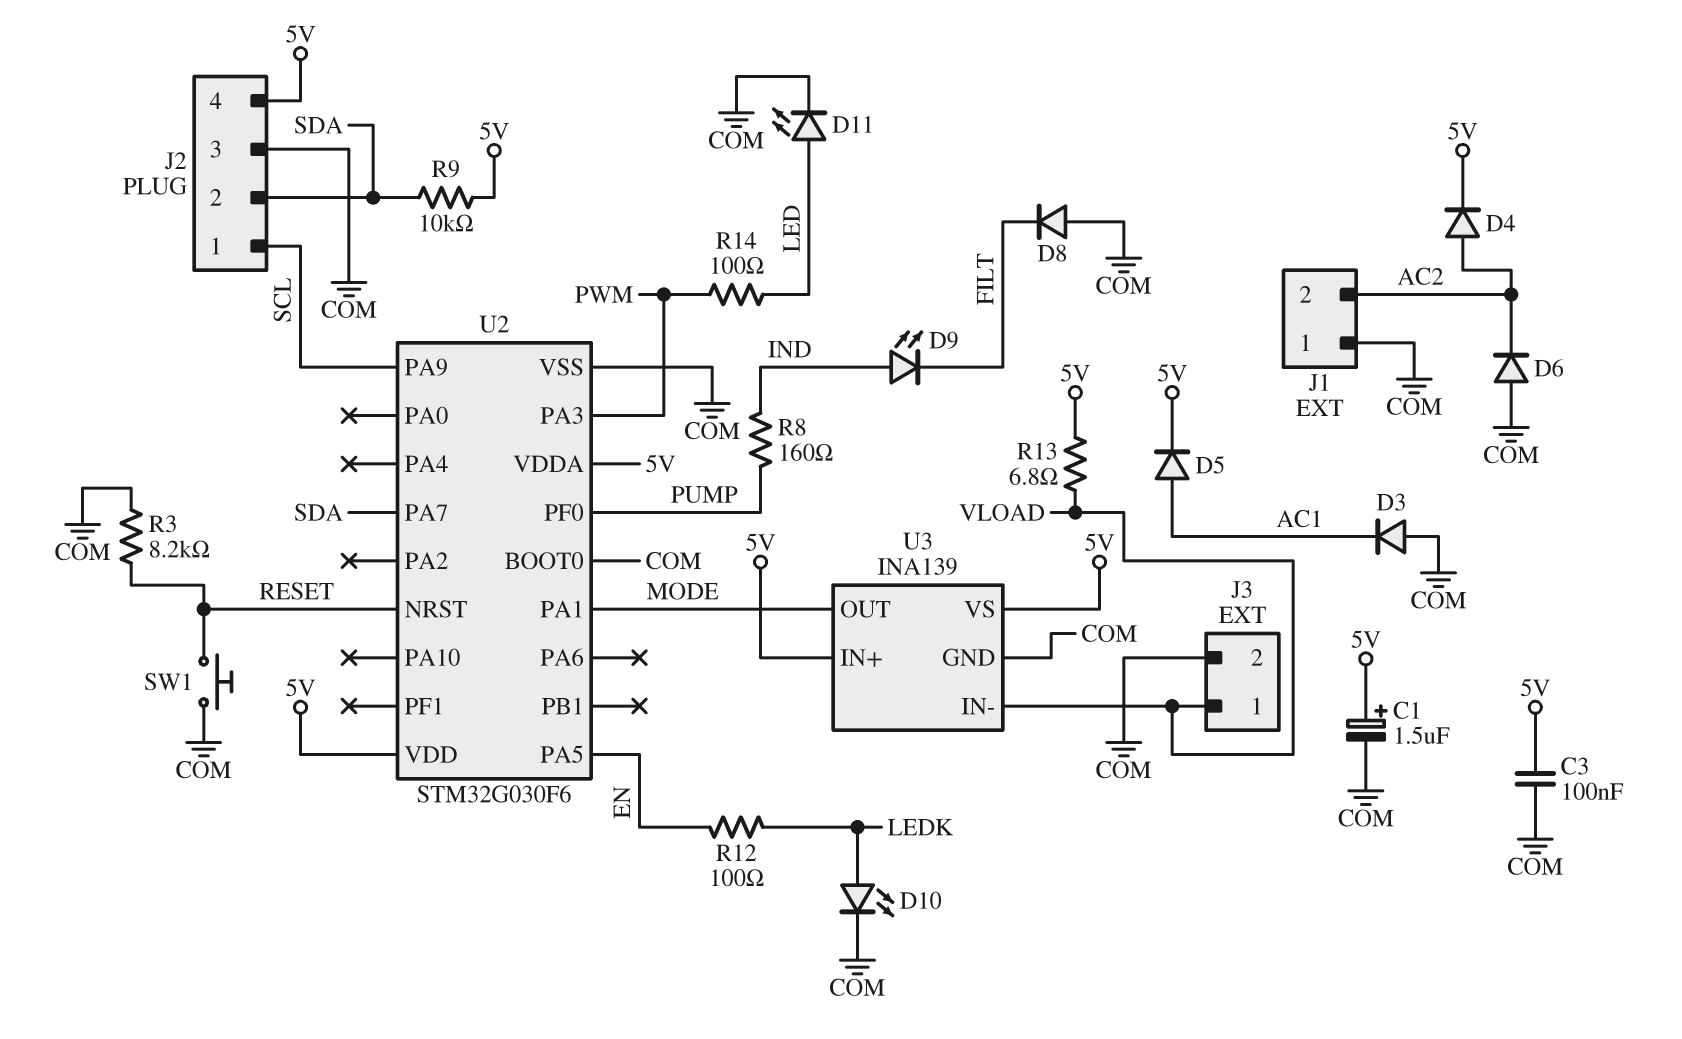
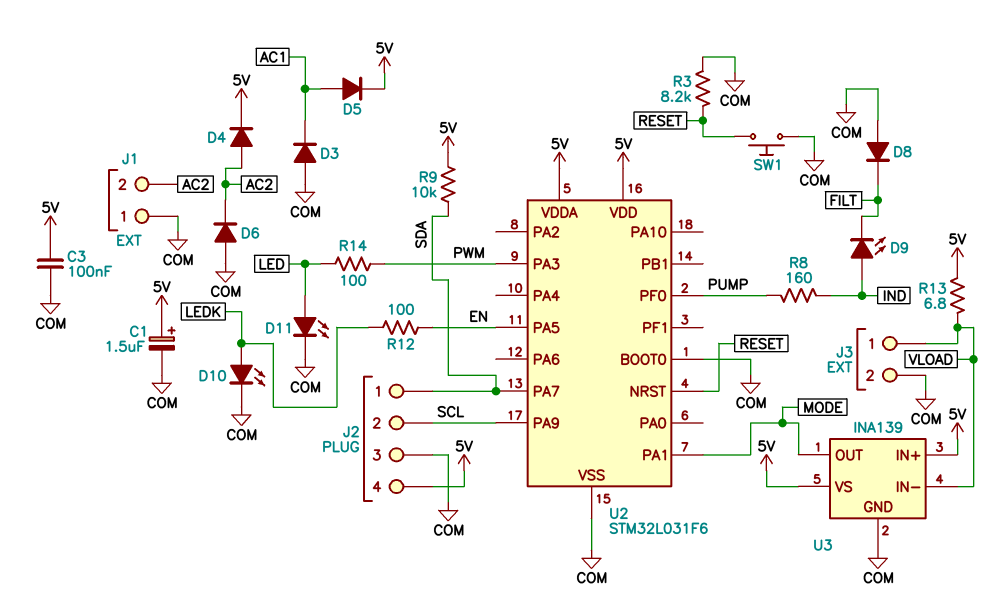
J2 pin 1: SCL -> SDA
J2 pin 2: SDA -> SCL
U2: STM32G030F6 -> STM32L031F6

